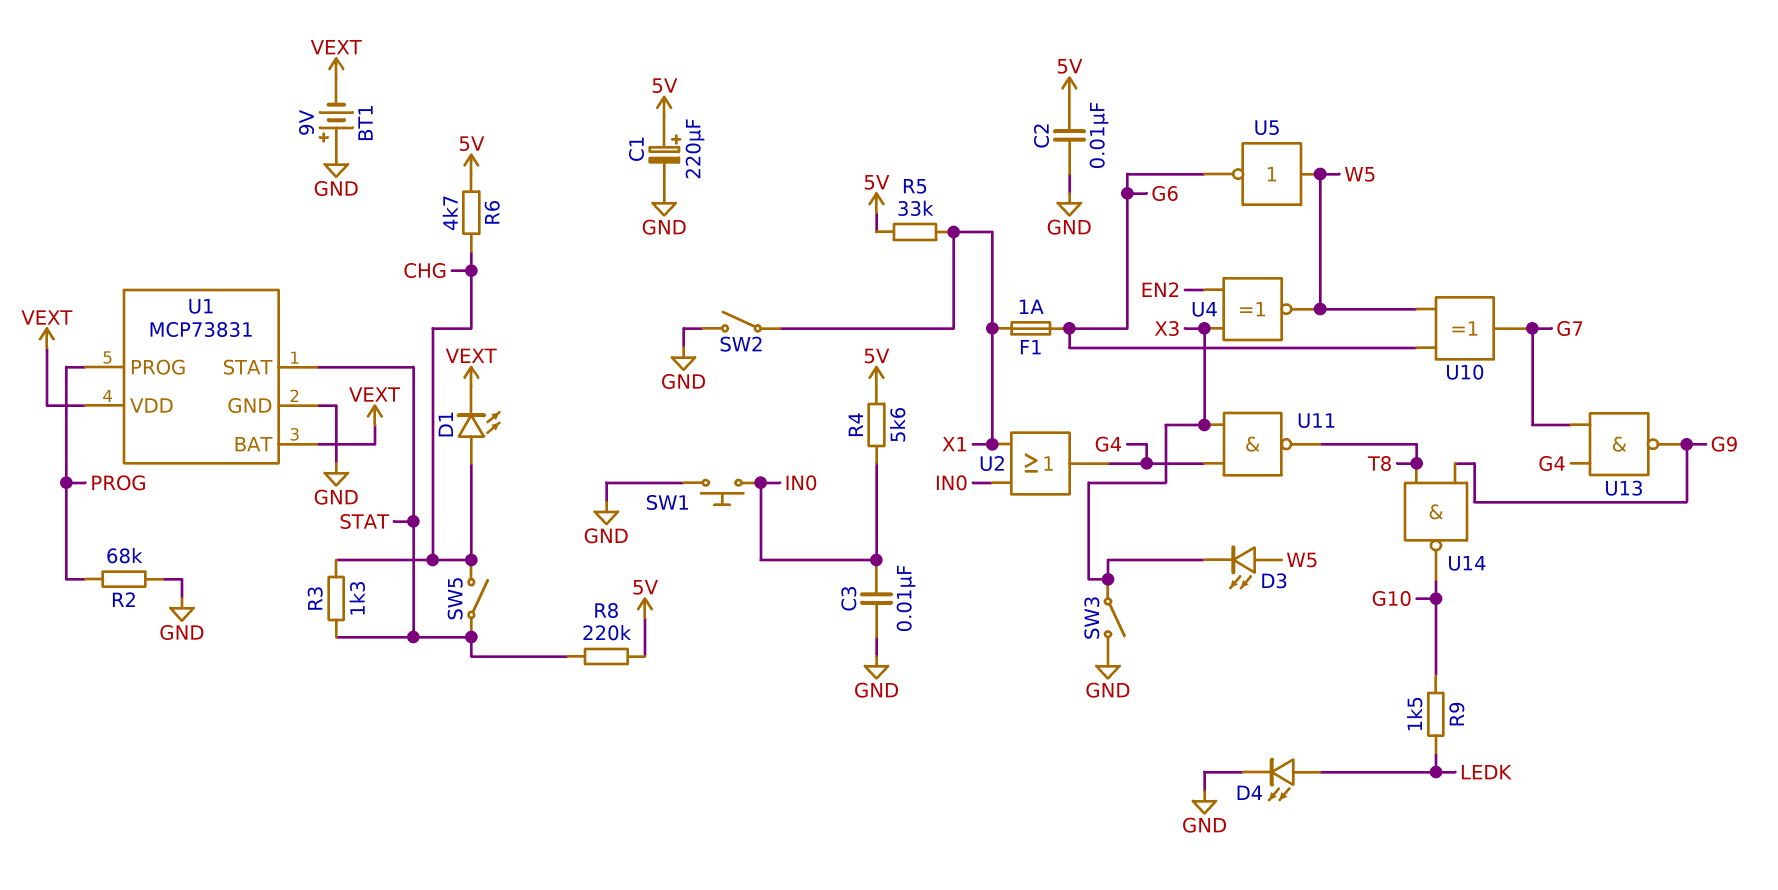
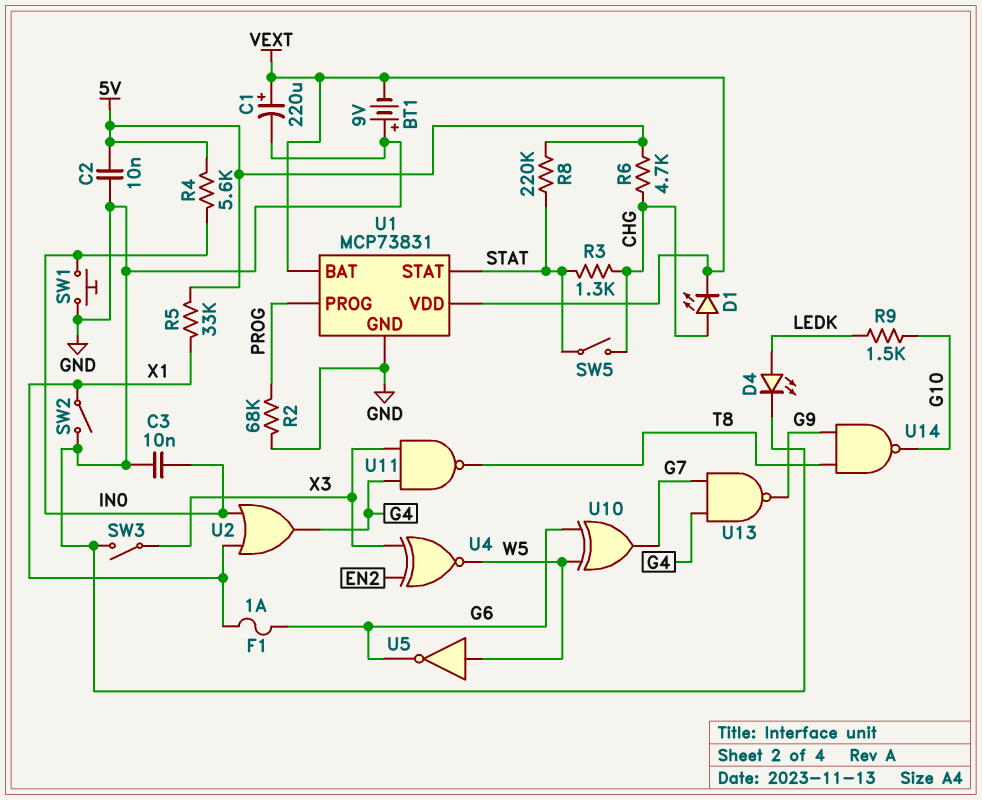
C1: 220uF (plus 5V, minus GND) -> 220uF (plus VEXT, minus GND)
D3: LED (A W5, K X3) -> none

